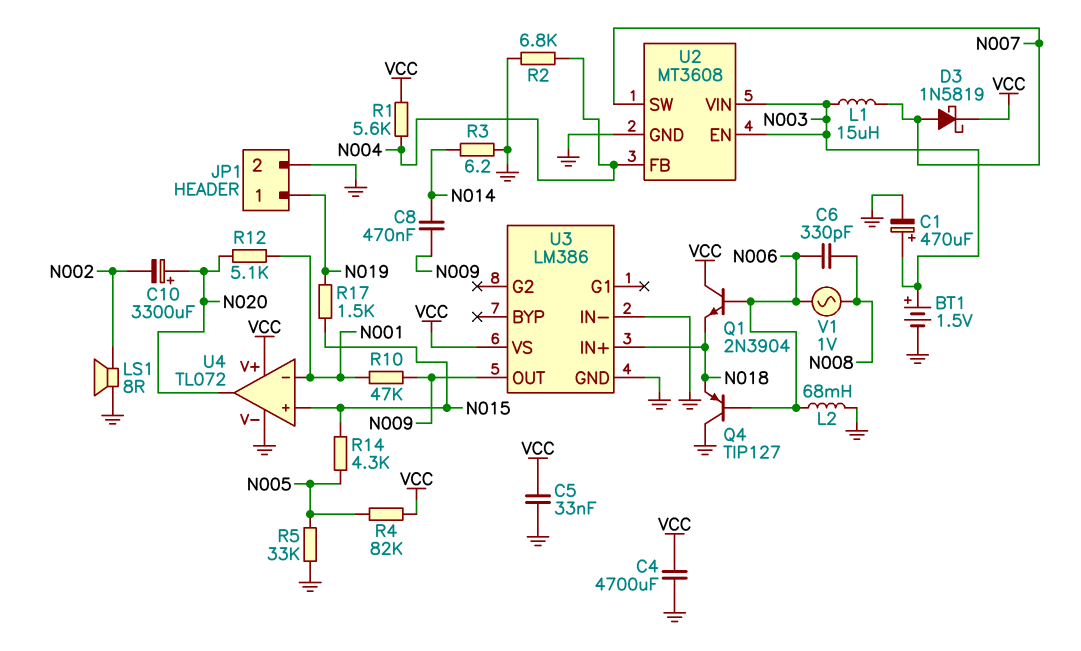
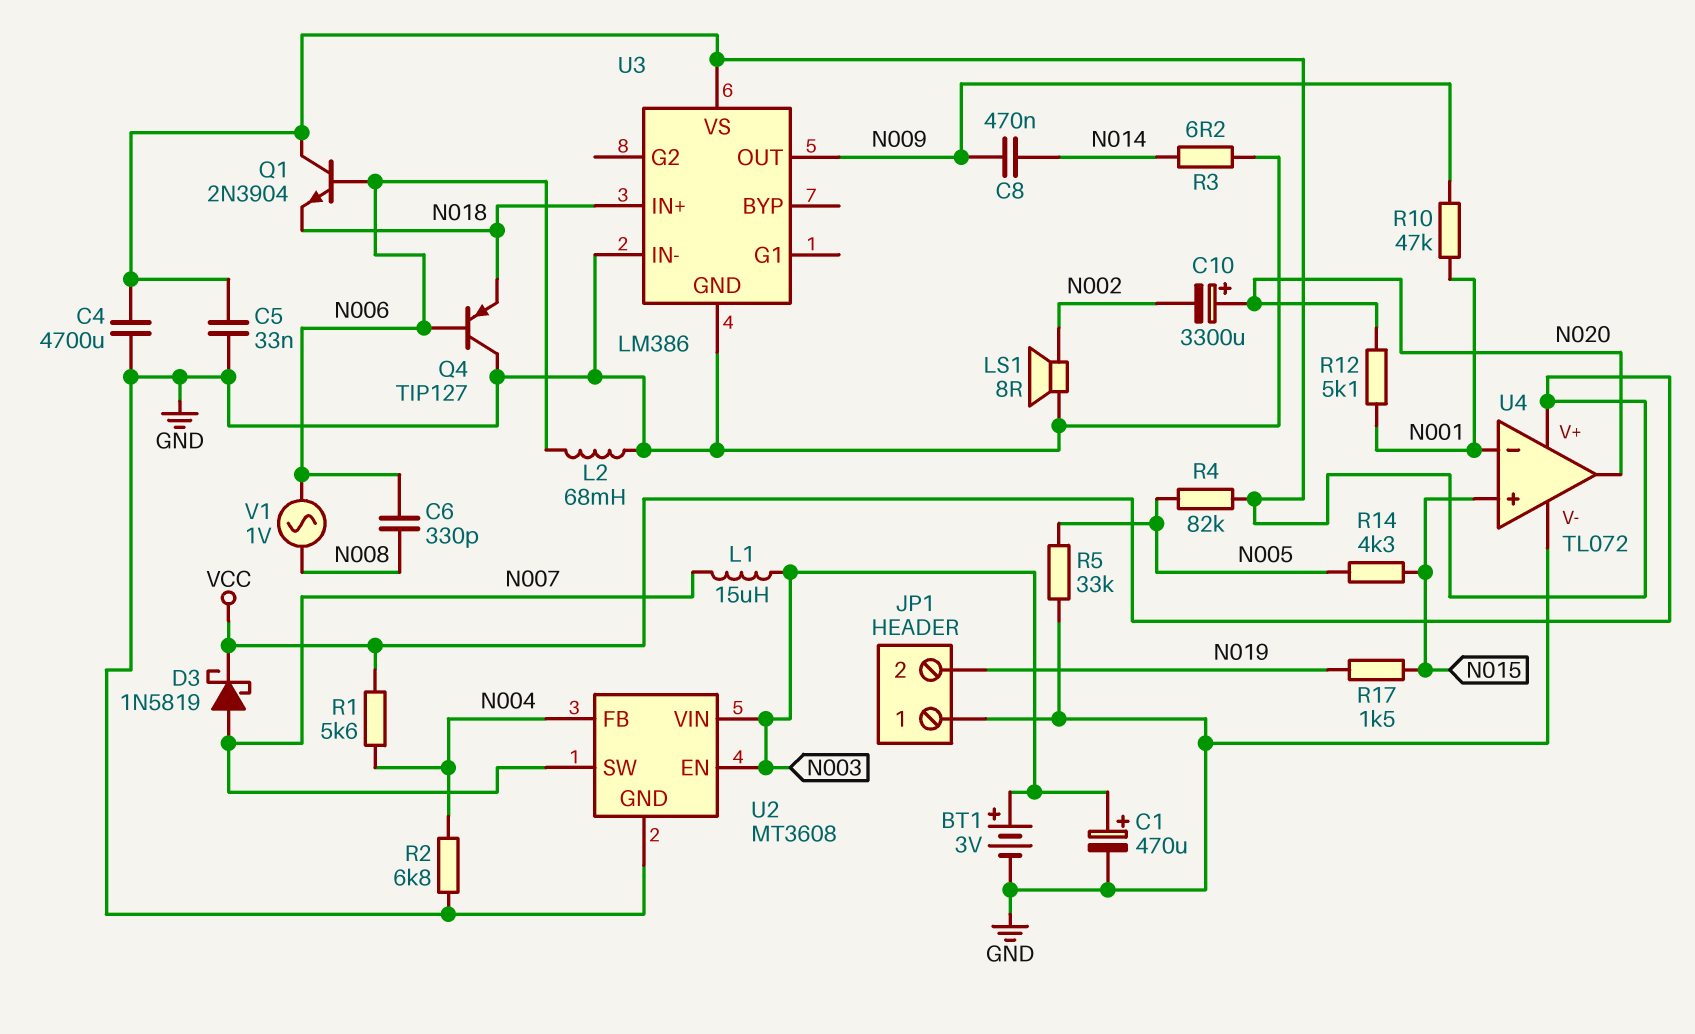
BT1: 1.5V (plus N003, minus GND) -> 3V (plus N003, minus GND)
JP1 pin 1: N019 -> GND
JP1 pin 2: GND -> N019

